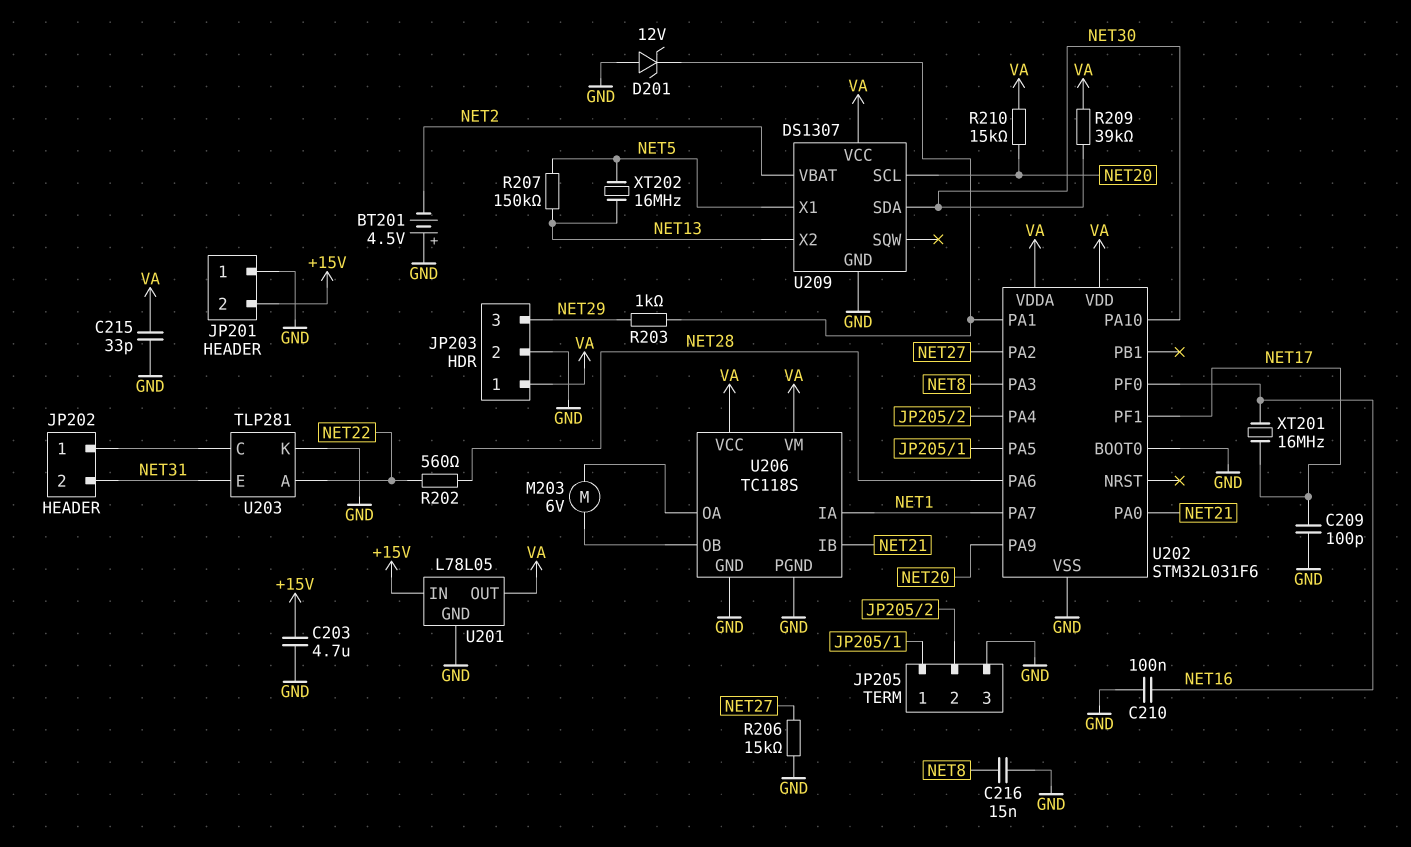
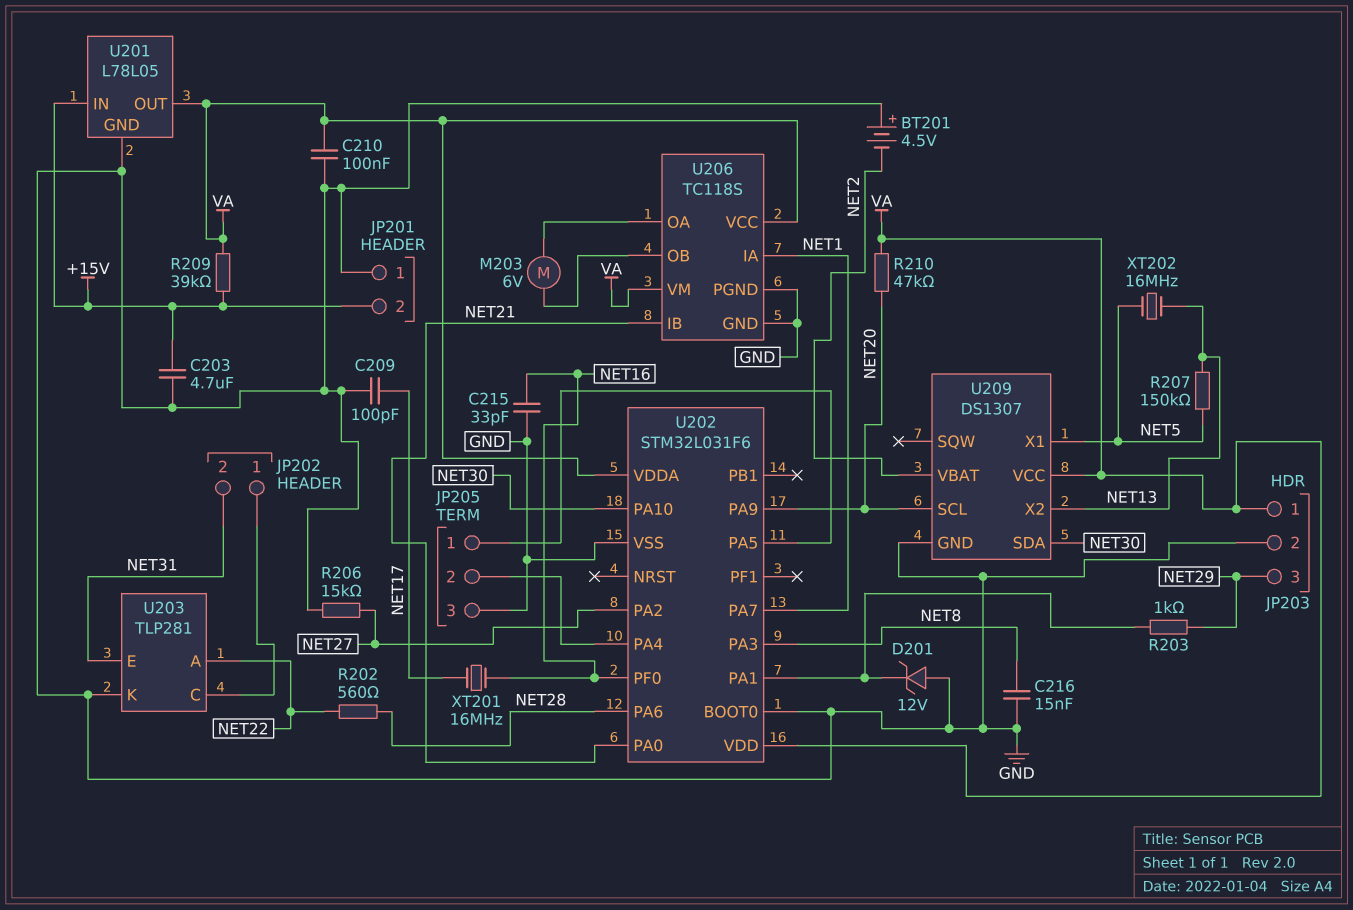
C210: 100nF (GND, NET16) -> 100nF (GND, VA)
C215: 33pF (GND, VA) -> 33pF (GND, NET16)
R209: 39k (NET30, VA) -> 39k (+15V, VA)
R210: 15k (NET20, VA) -> 47k (NET20, VA)
U202 pin PF1: NET17 -> none

